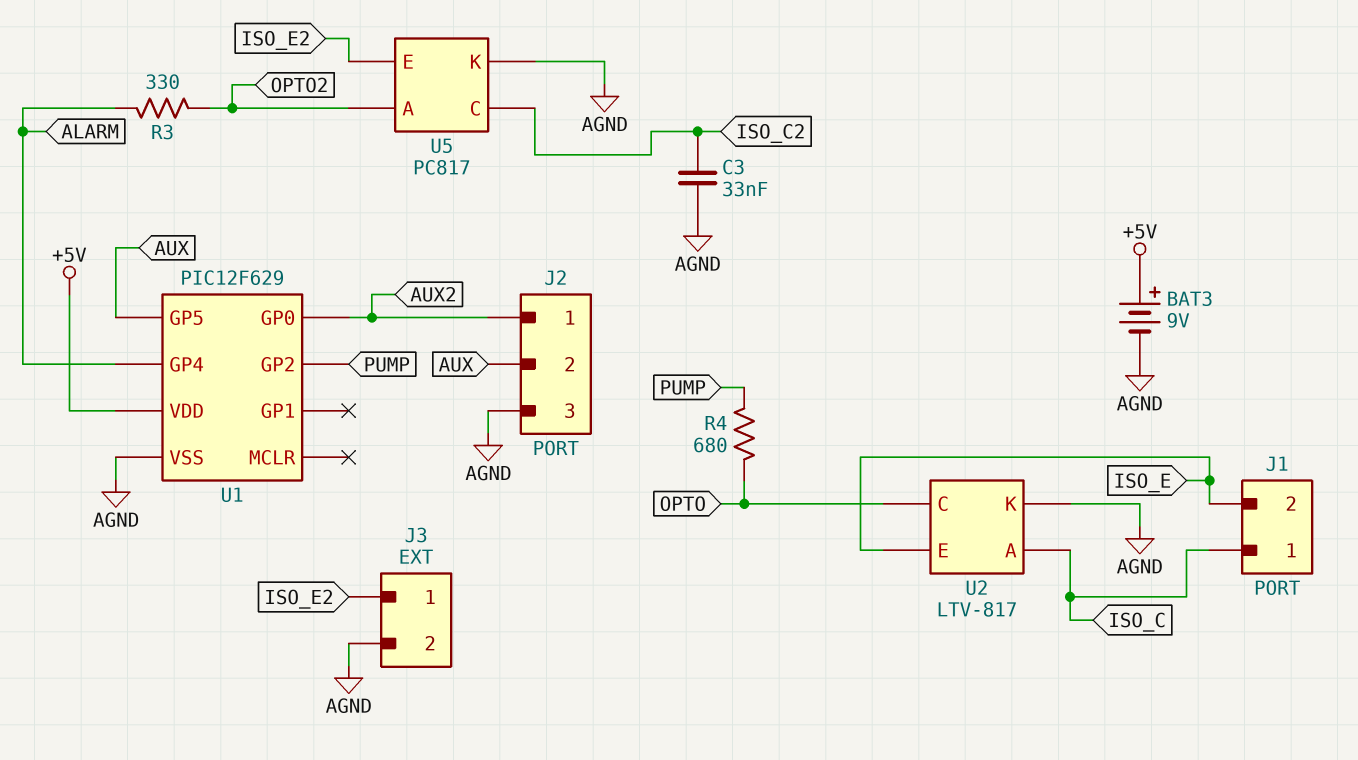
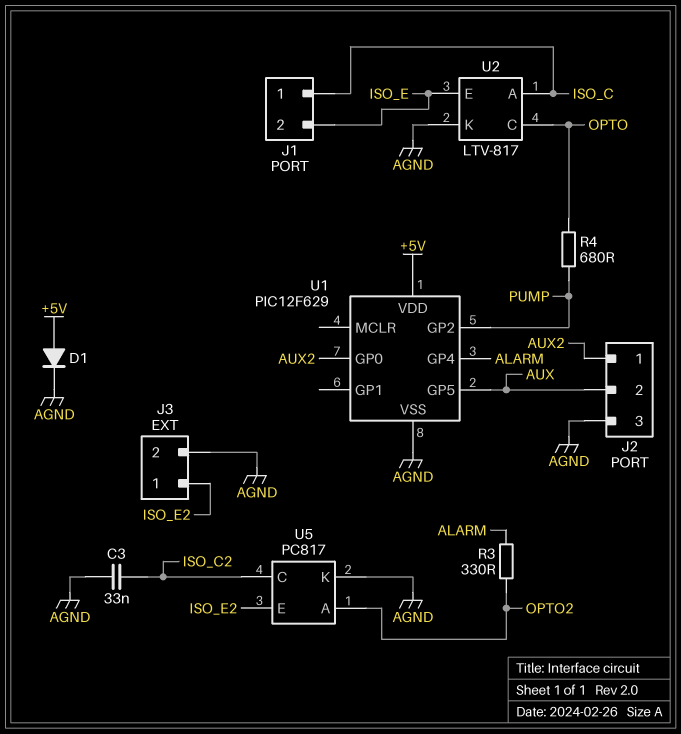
BAT3: 9V (plus +5V, minus AGND) -> none
D1: none -> diode (A +5V, K AGND)

